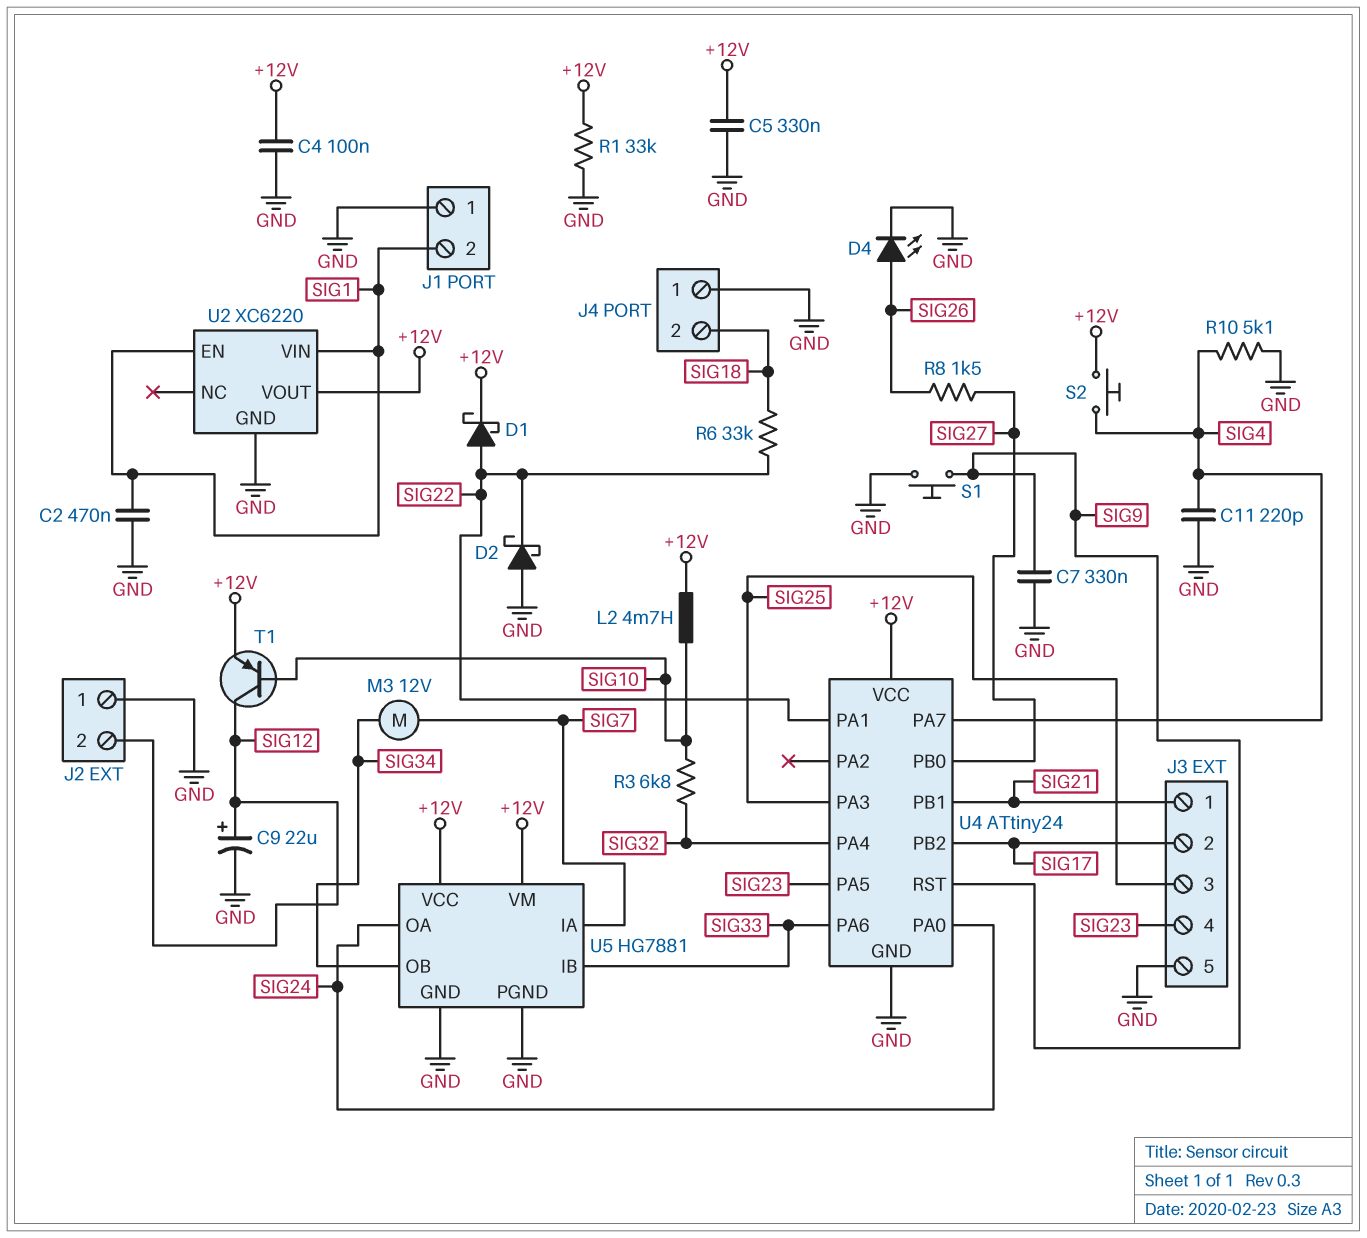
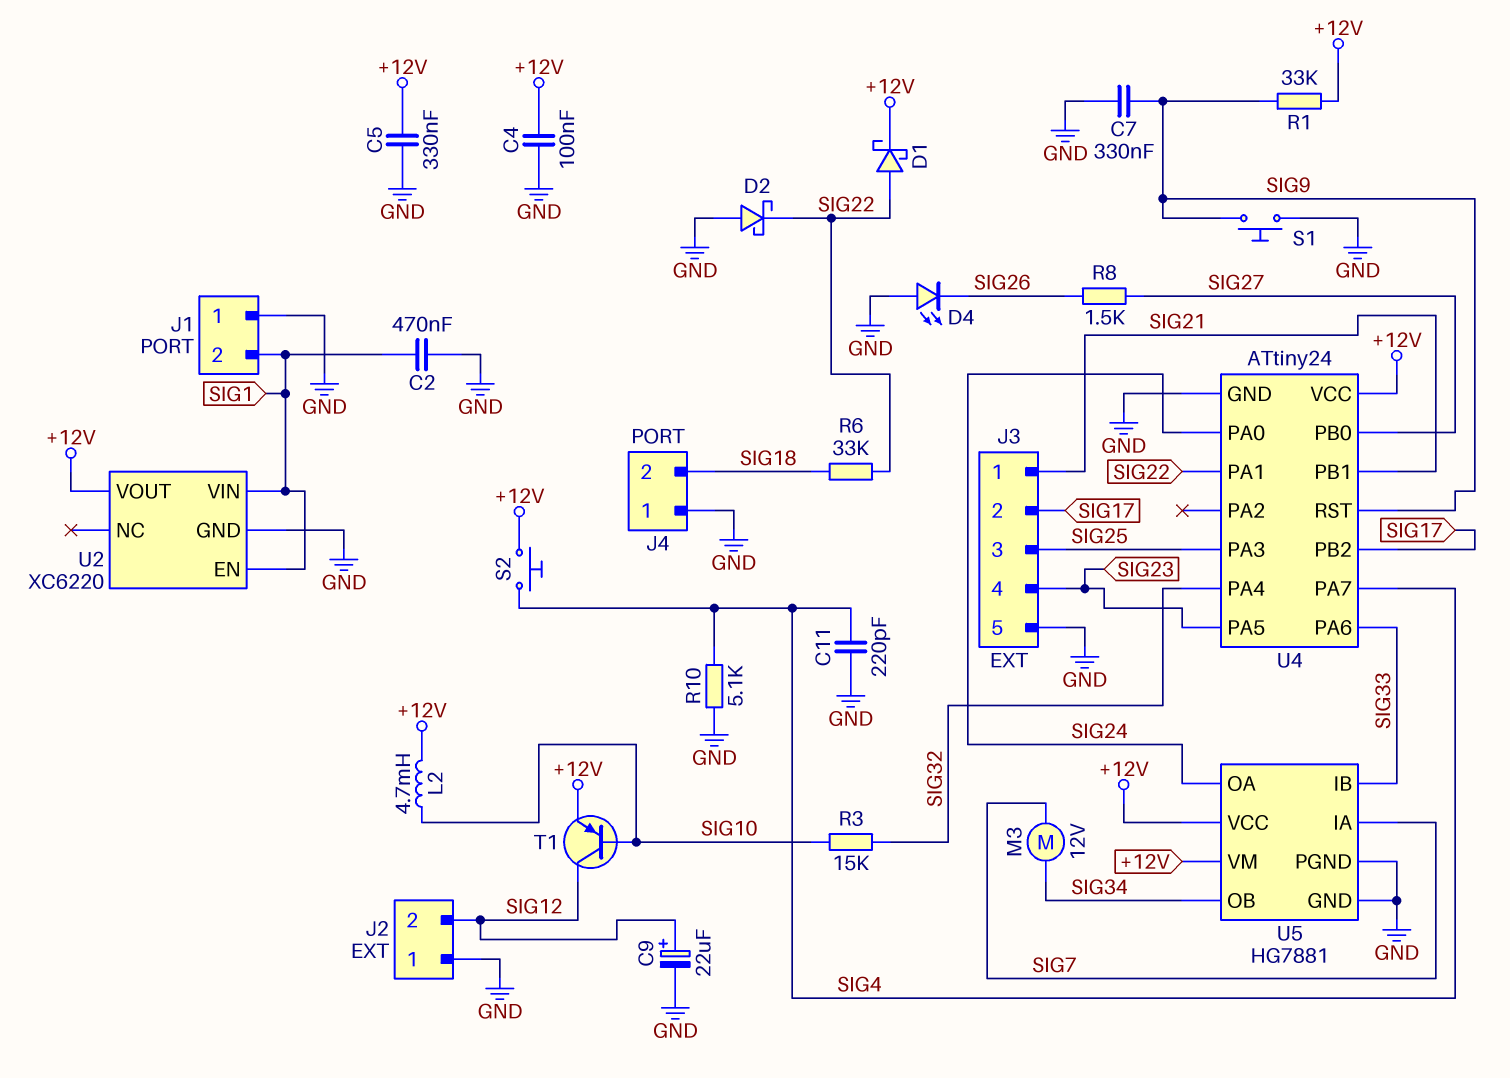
D4: LED (A SIG26, K GND) -> LED (A GND, K SIG26)
R1: 33k (+12V, GND) -> 33k (+12V, SIG9)
R3: 6.8k (SIG10, SIG32) -> 15k (SIG10, SIG32)

